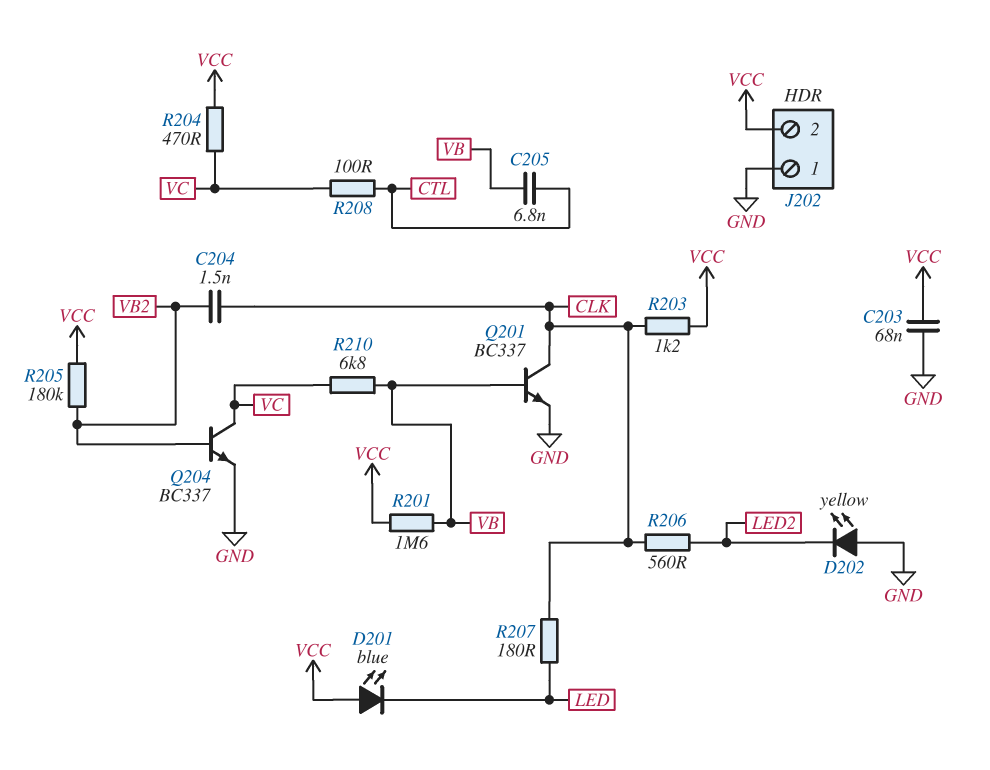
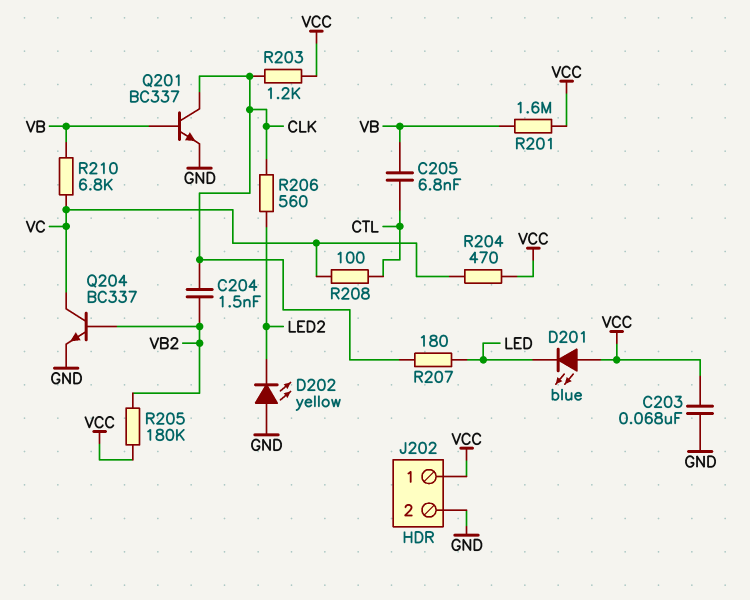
J202 pin 1: GND -> VCC
J202 pin 2: VCC -> GND

